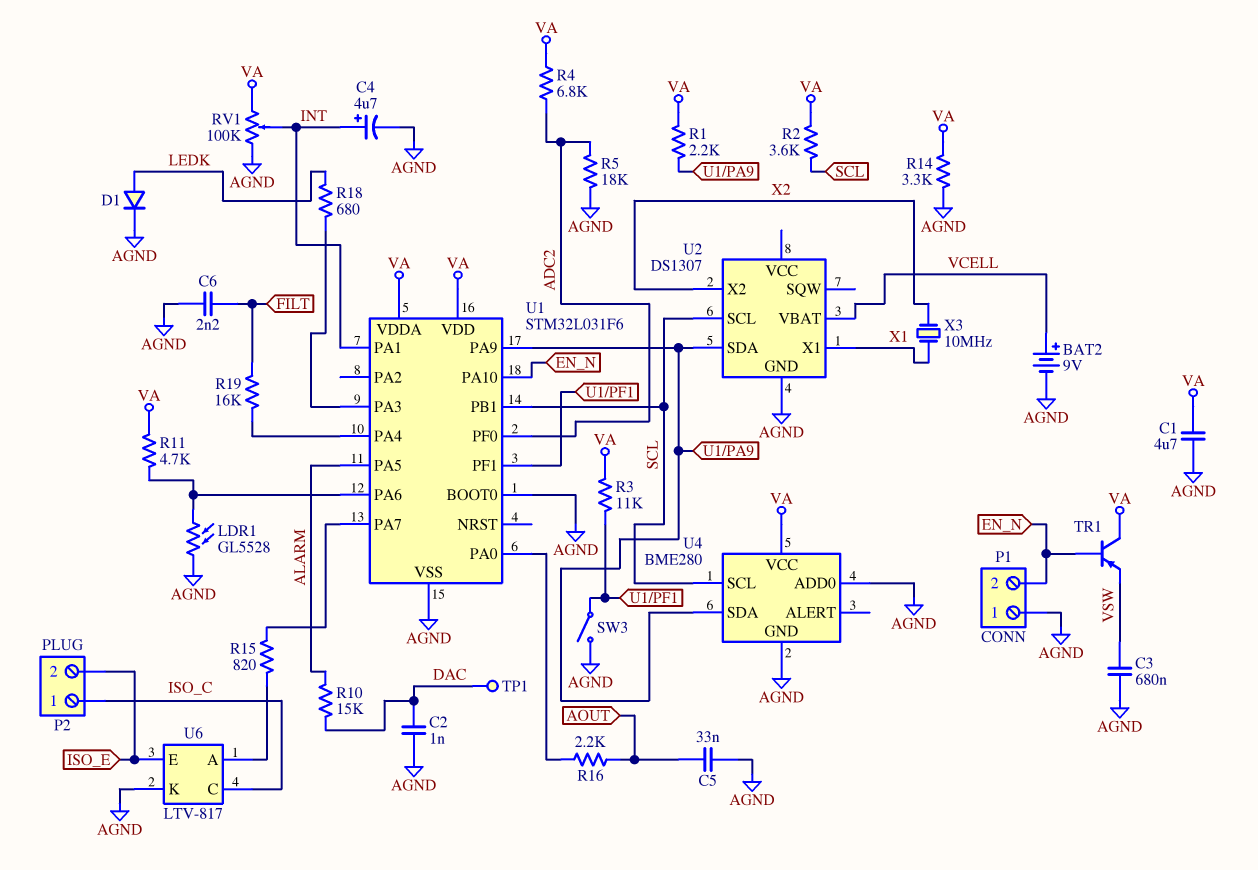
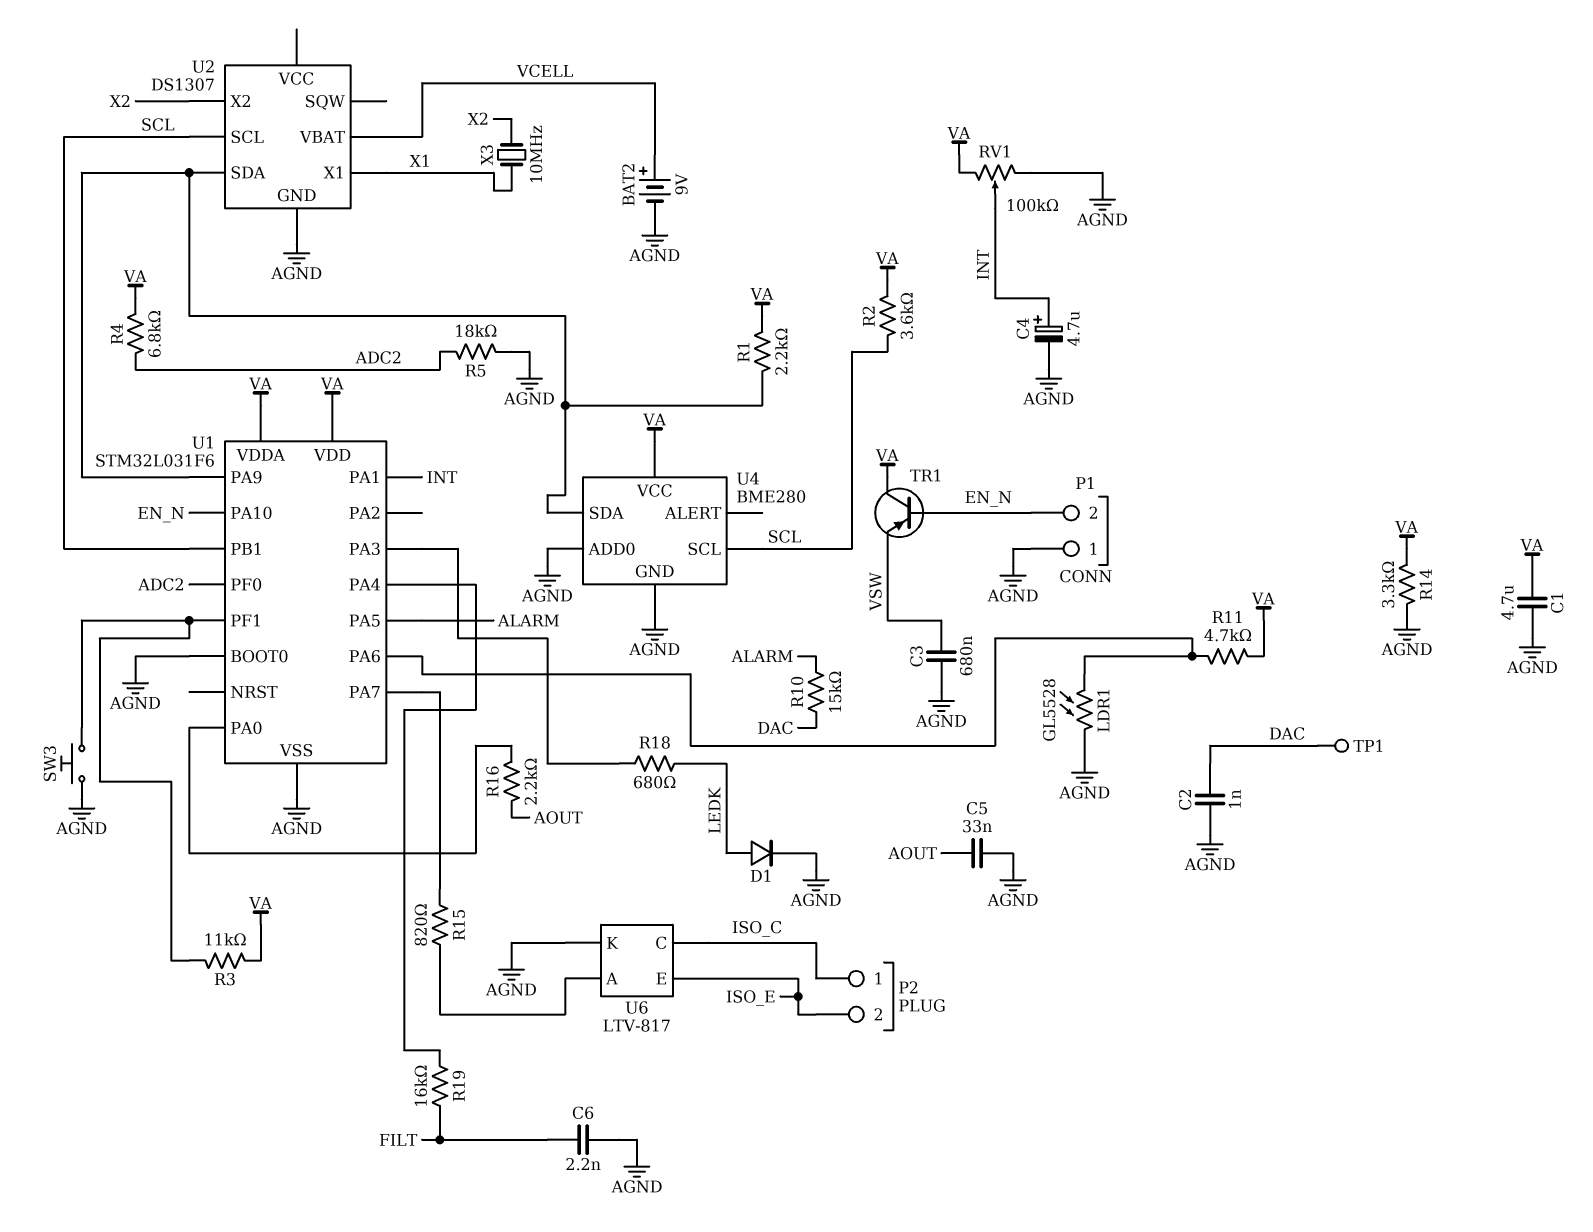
SW3: switch (AGND, U1/PF1) -> button (AGND, U1/PF1)

